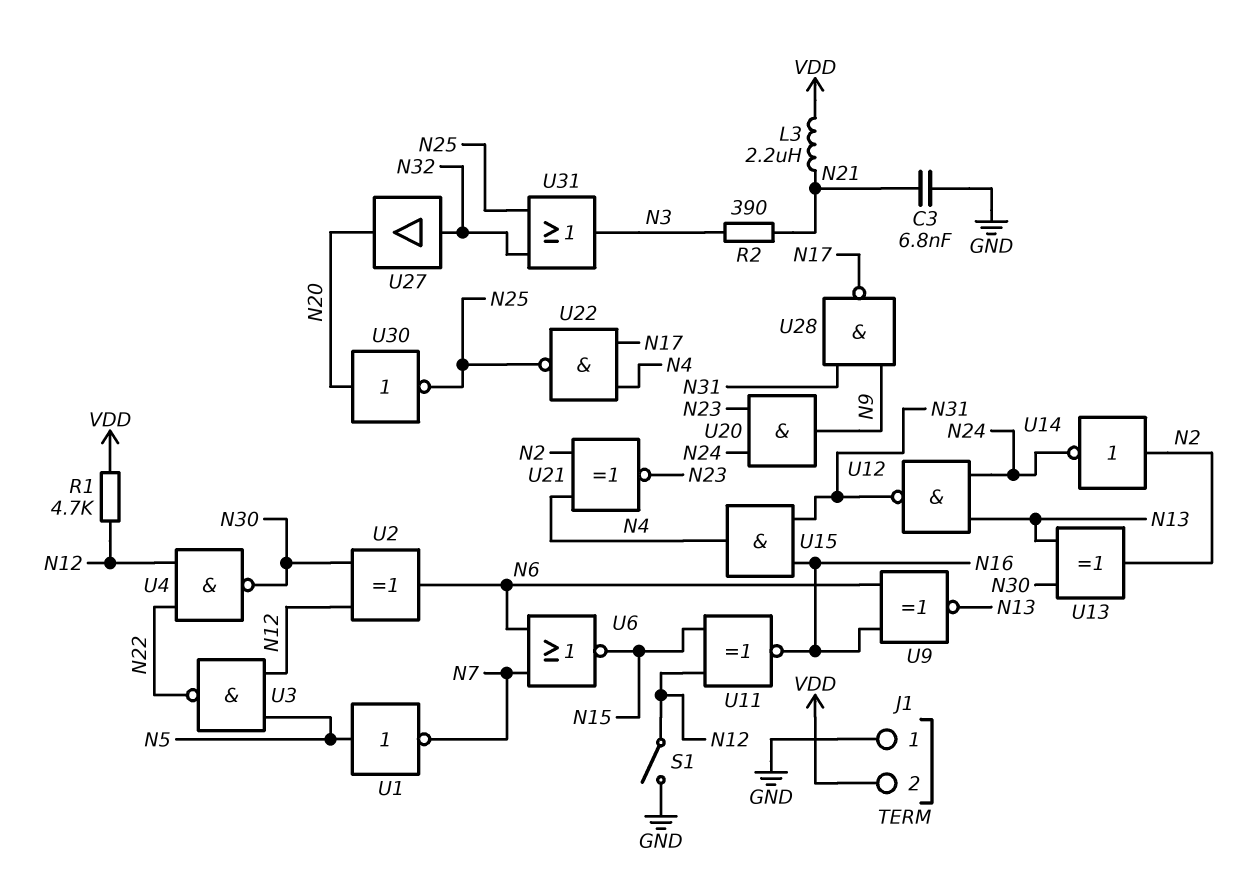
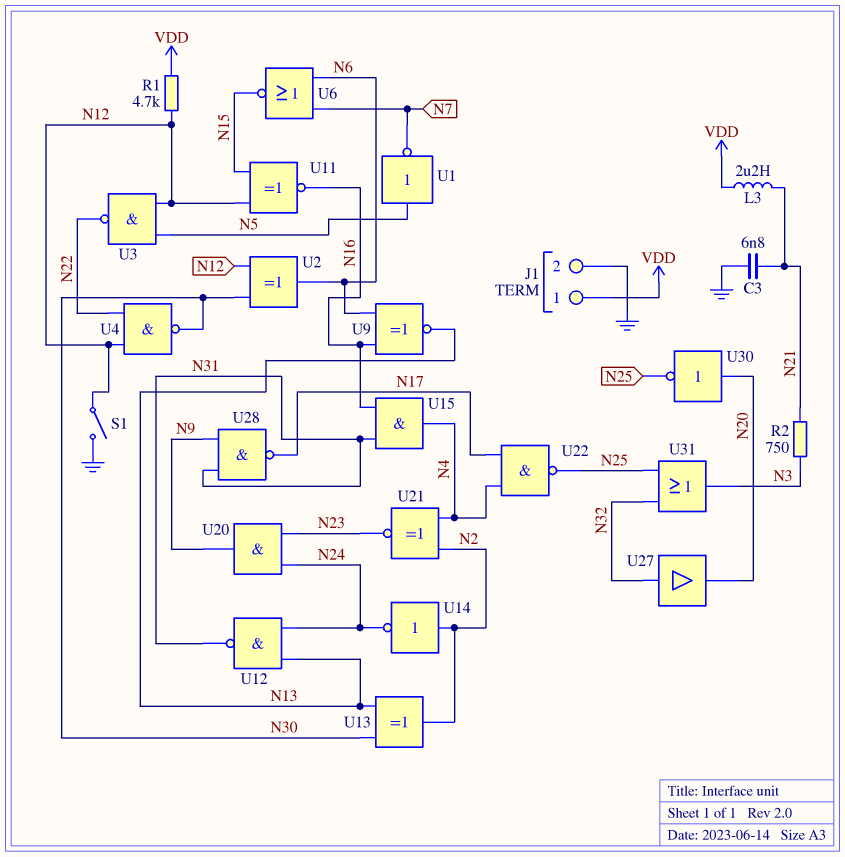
J1 pin 1: GND -> VDD
J1 pin 2: VDD -> GND
R2: 390 (N3, N21) -> 750 (N3, N21)

